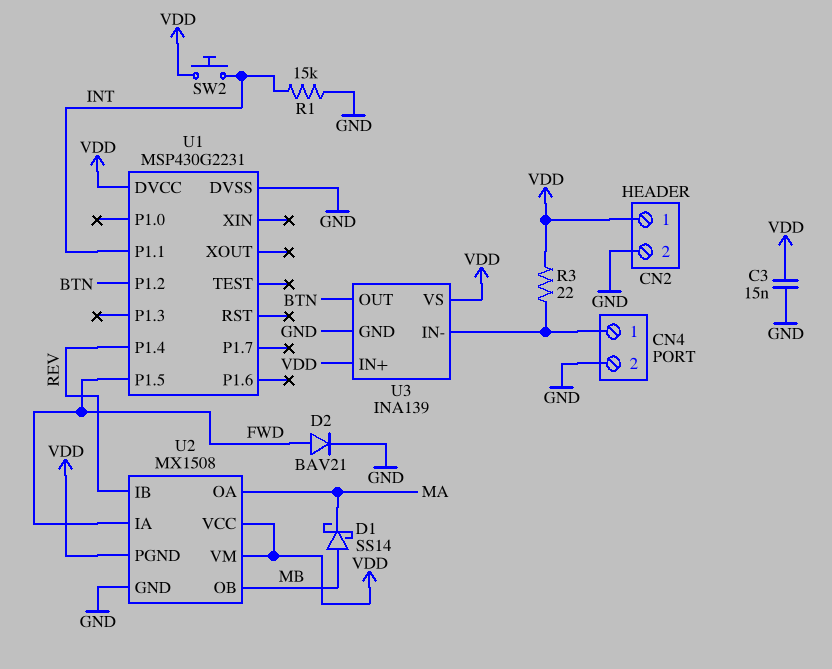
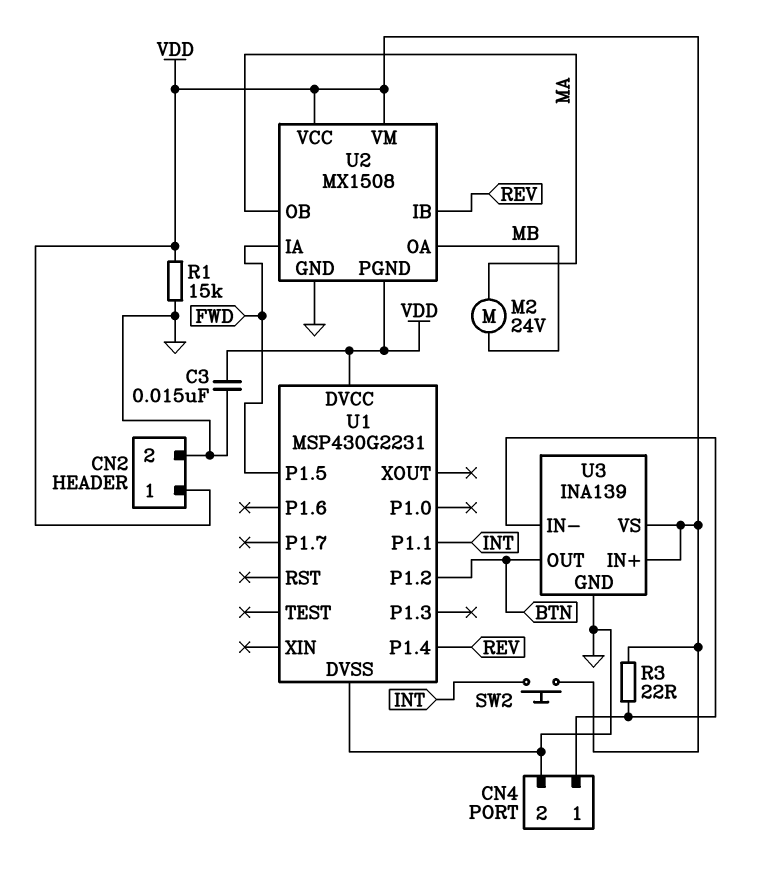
D1: schottky SS14 (A MB, K MA) -> none
D2: diode BAV21 (A FWD, K GND) -> none
M2: none -> motor 24V (MA, MB)
R1: 15k (GND, INT) -> 15k (GND, VDD)
U2 pin OA: MA -> MB
U2 pin OB: MB -> MA

